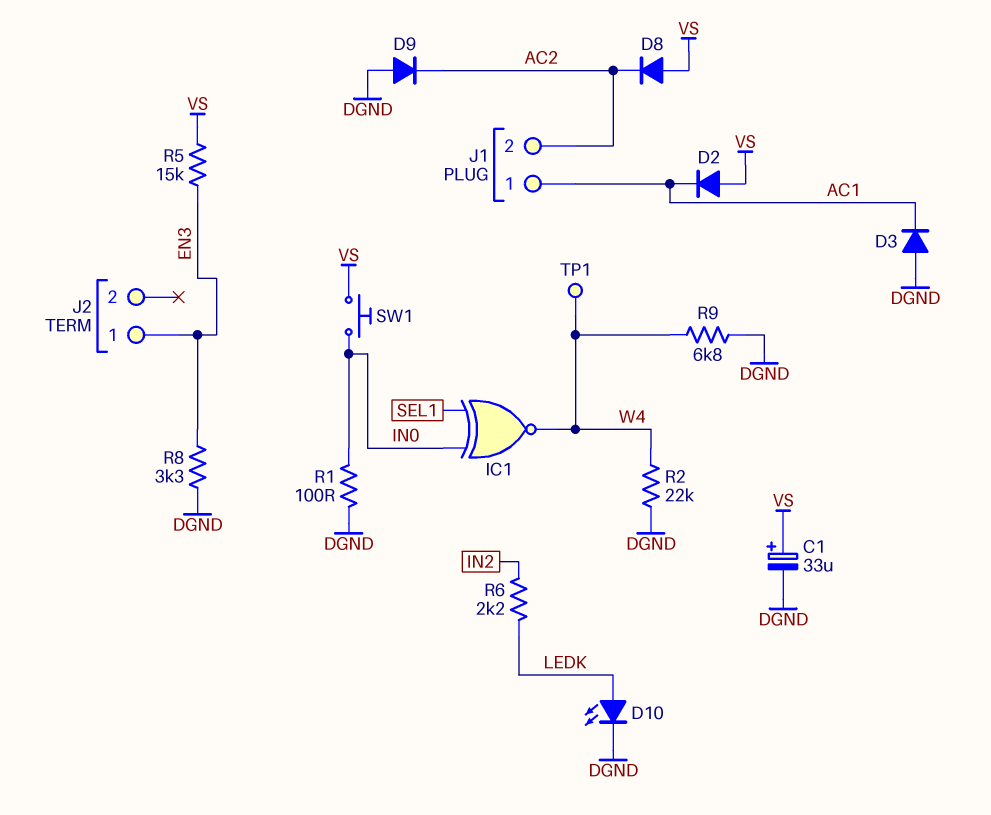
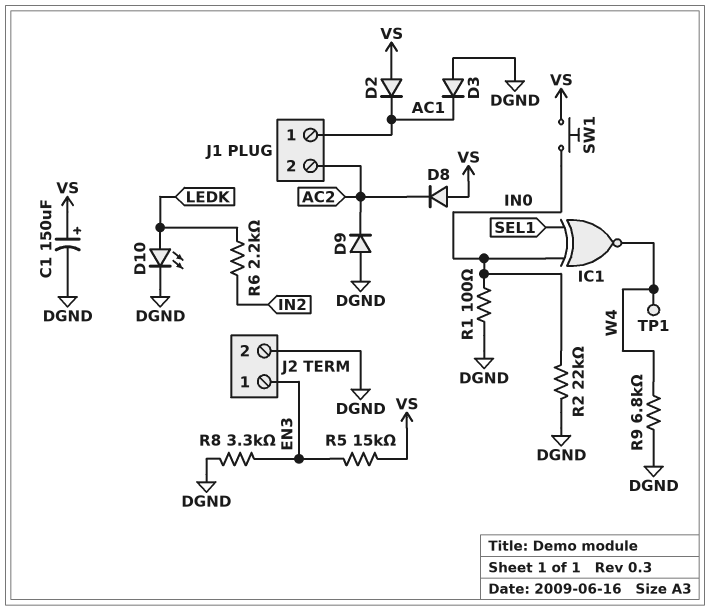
C1: 33uF (plus VS, minus DGND) -> 150uF (plus VS, minus DGND)
J2 pin 2: none -> DGND
R2: 22k (DGND, W4) -> 22k (DGND, IN0)

